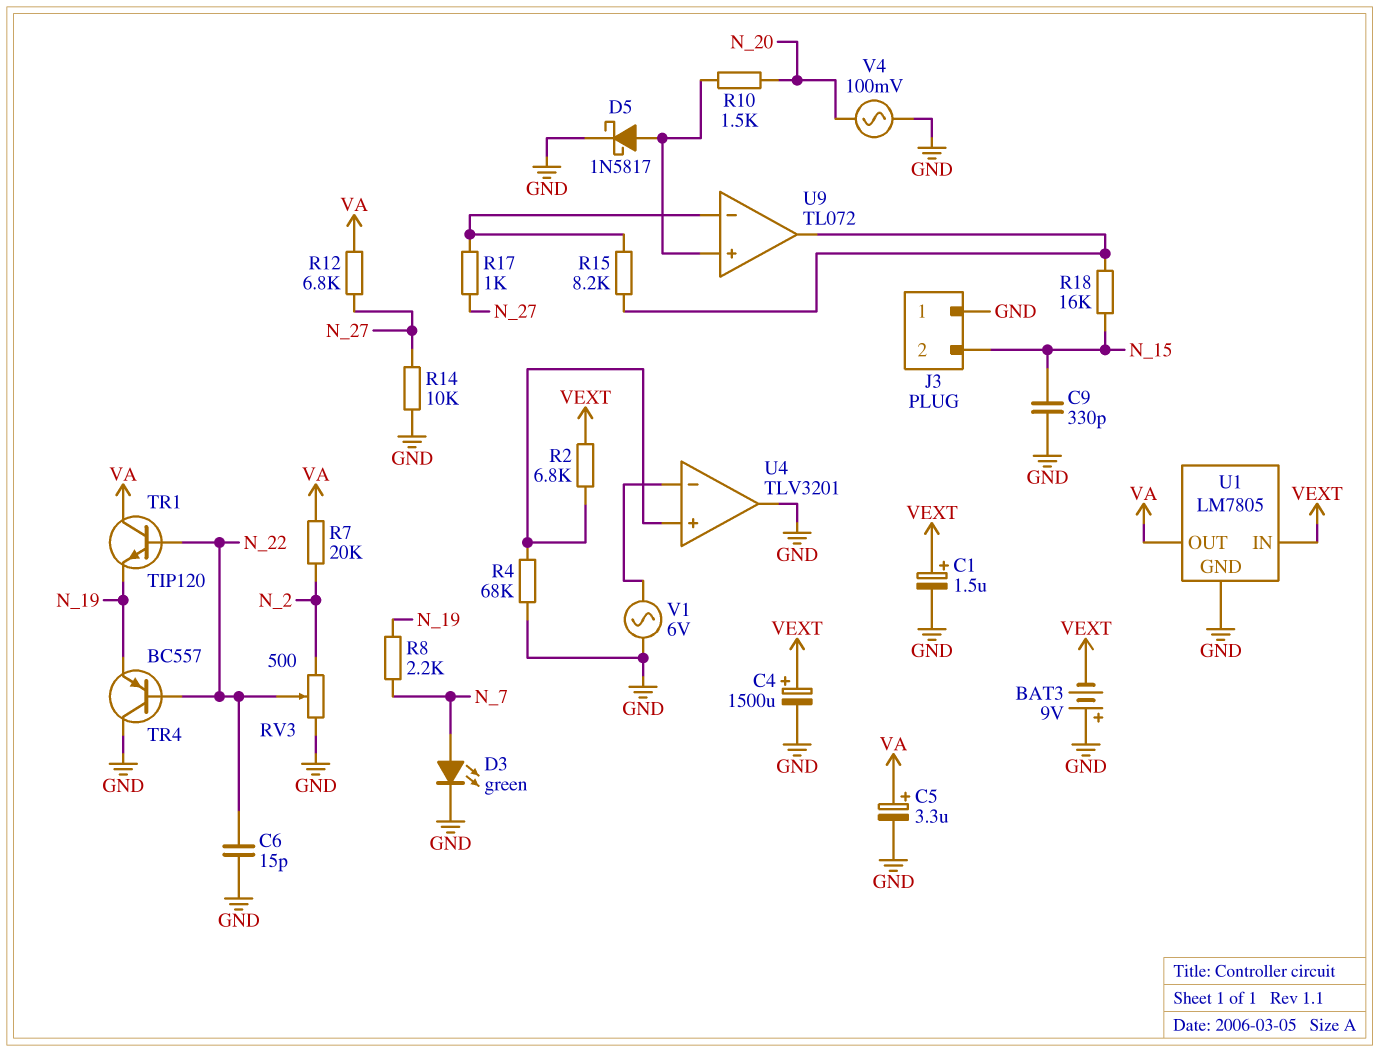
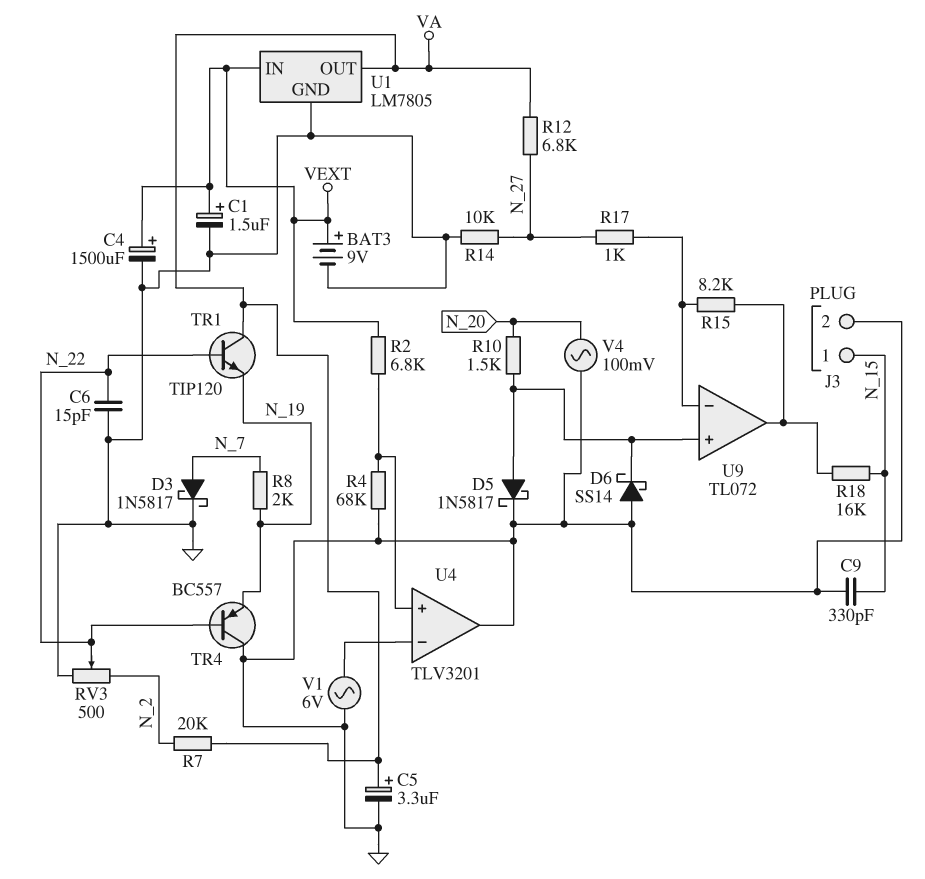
BAT3: 9V (plus GND, minus VEXT) -> 9V (plus VEXT, minus GND)
D3: LED green (A N_7, K GND) -> schottky 1N5817 (A N_7, K GND)
D6: none -> schottky SS14 (A GND, K U9/in+)
J3 pin 1: GND -> N_15
J3 pin 2: N_15 -> GND
R8: 2.2k (N_7, N_19) -> 2k (N_7, N_19)

